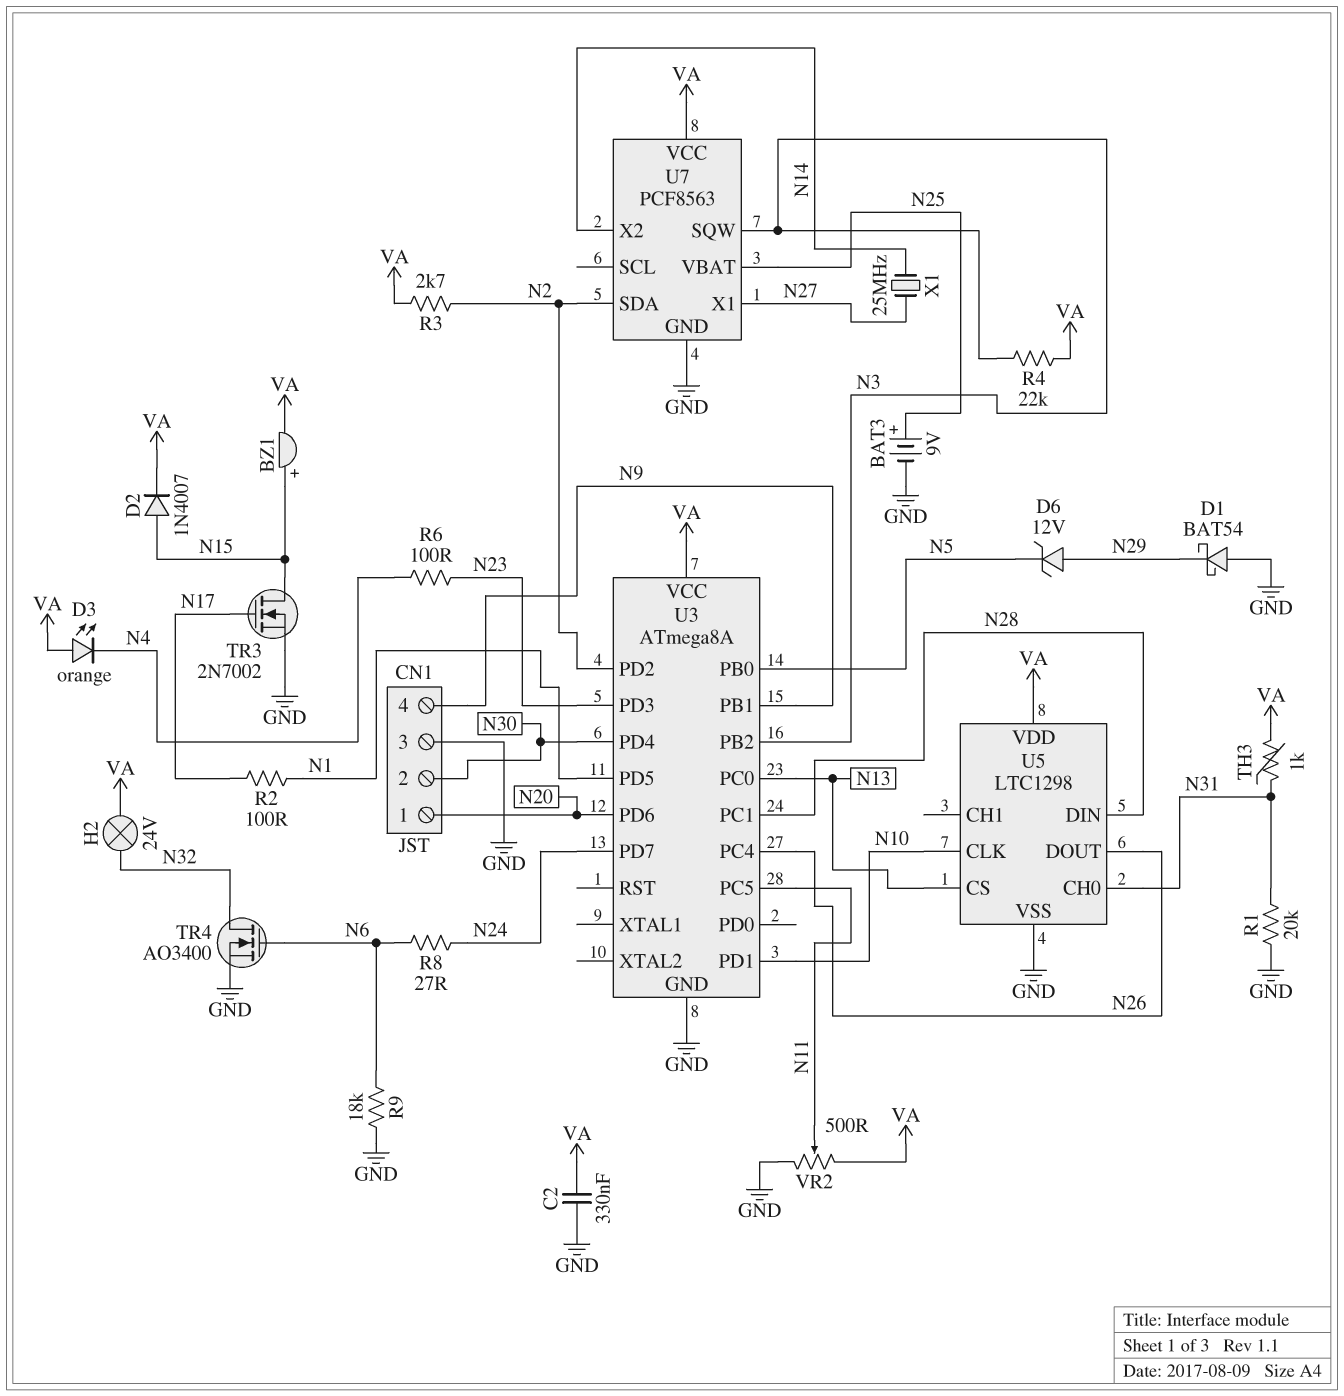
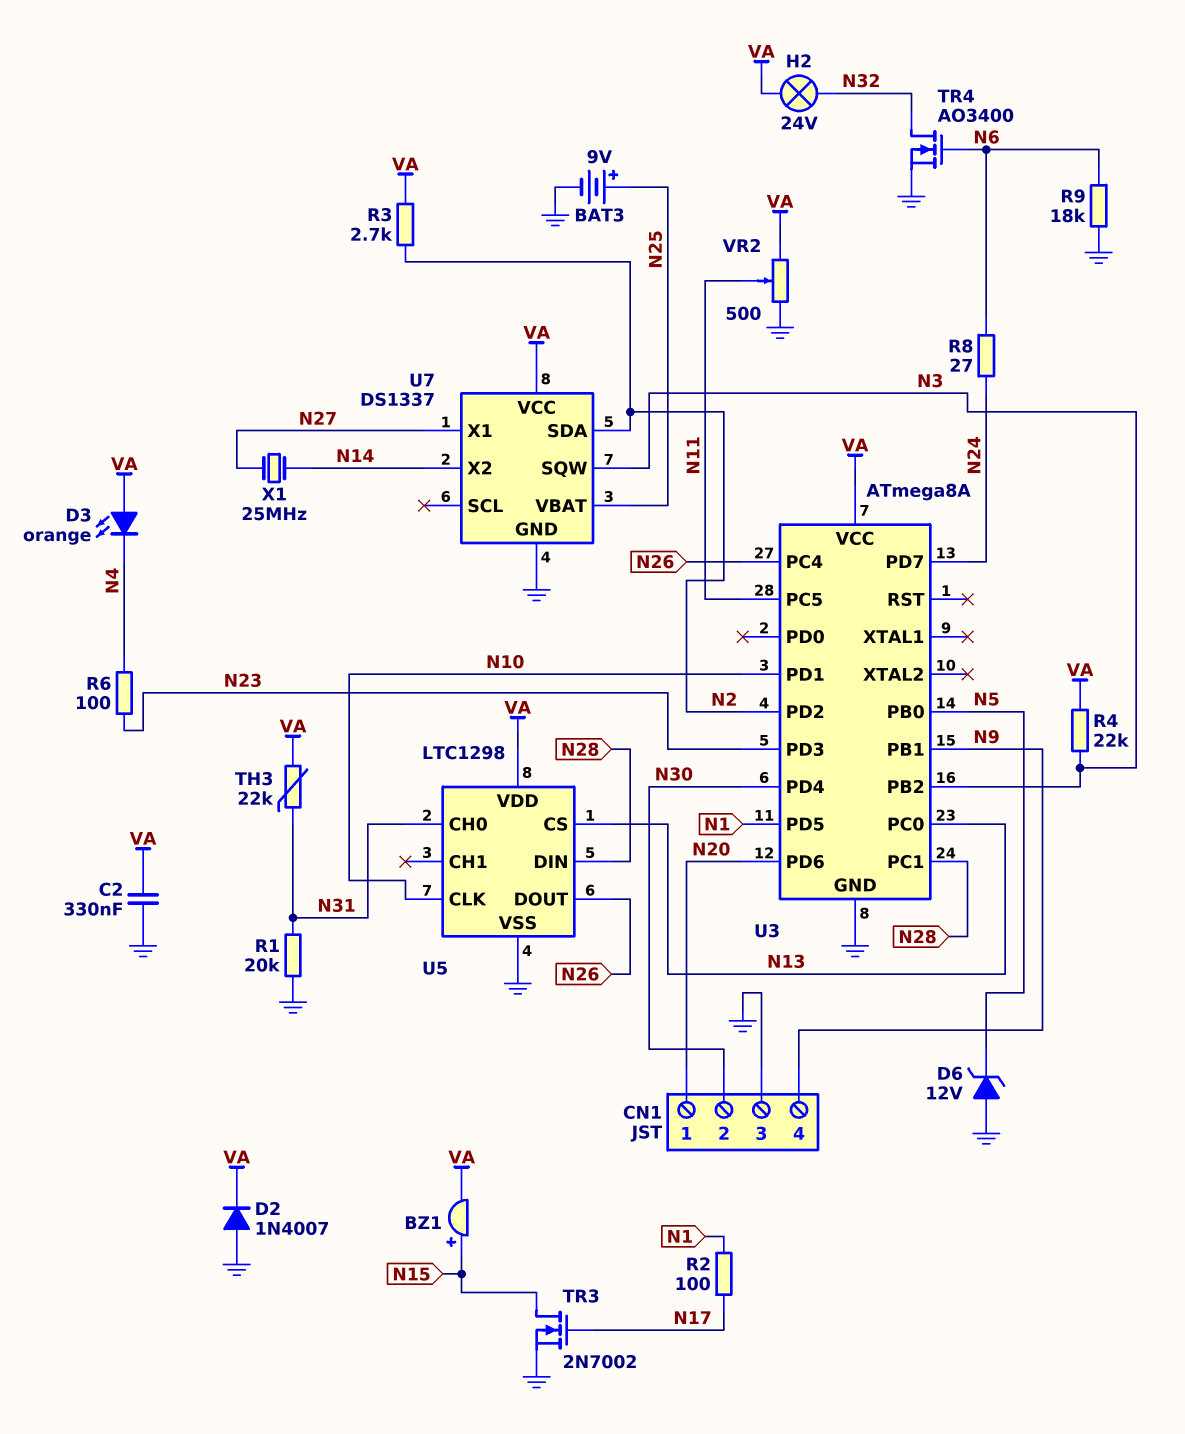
D1: schottky BAT54 (A GND, K N29) -> none
D2: diode 1N4007 (A N15, K VA) -> diode 1N4007 (A GND, K VA)
D6: zener 12V (A N29, K N5) -> zener 12V (A GND, K N5)
TH3: 1k (N31, VA) -> 22k (N31, VA)
U7: PCF8563 -> DS1337

